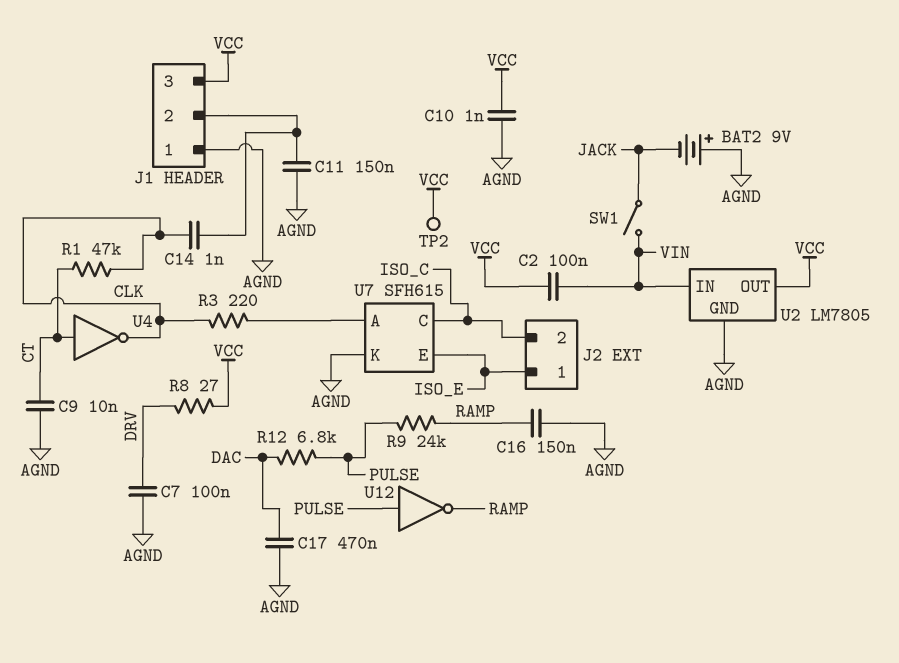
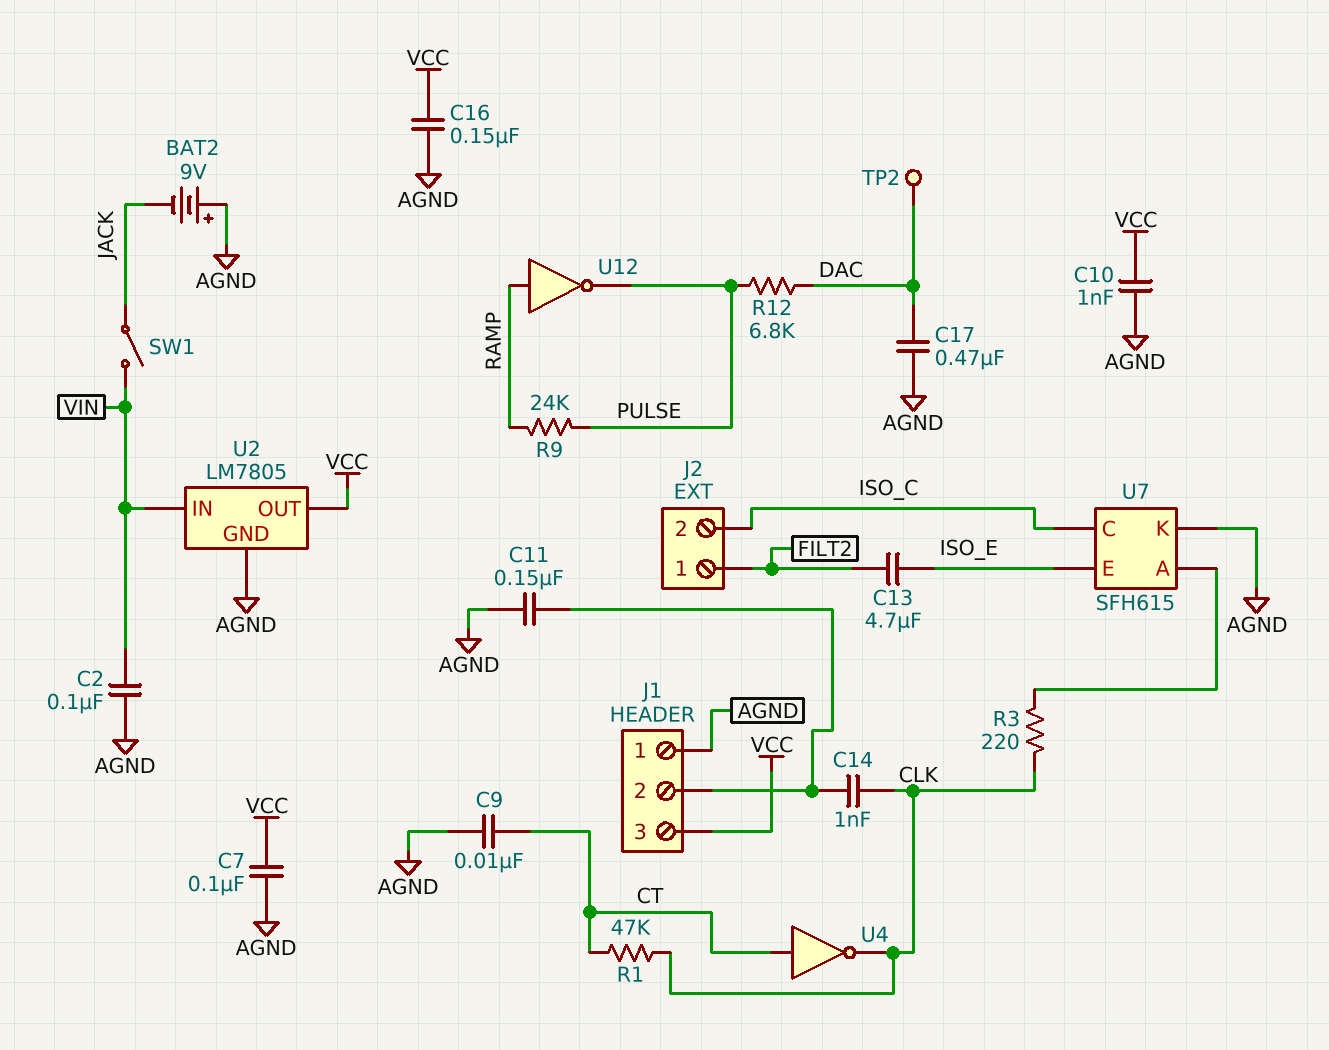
C2: 100nF (VCC, VIN) -> 100nF (AGND, VIN)
C7: 100nF (AGND, DRV) -> 100nF (AGND, VCC)
C13: none -> 4.7uF (FILT2, ISO_E)
C16: 150nF (AGND, RAMP) -> 150nF (AGND, VCC)
J2 pin 1: ISO_E -> FILT2
R8: 27 (DRV, VCC) -> none
TP2: test point (VCC) -> test point (DAC)
U12: NOT (in PULSE, out RAMP) -> NOT (in RAMP, out PULSE)

